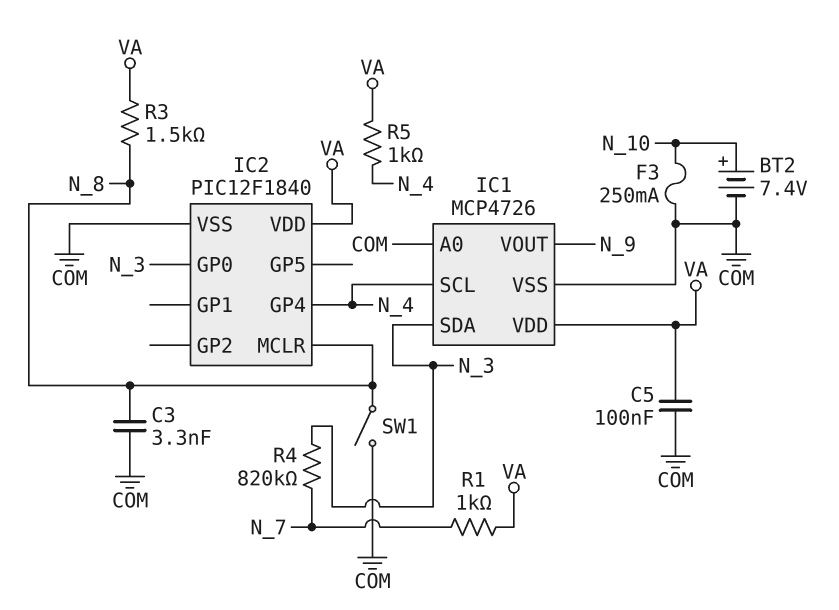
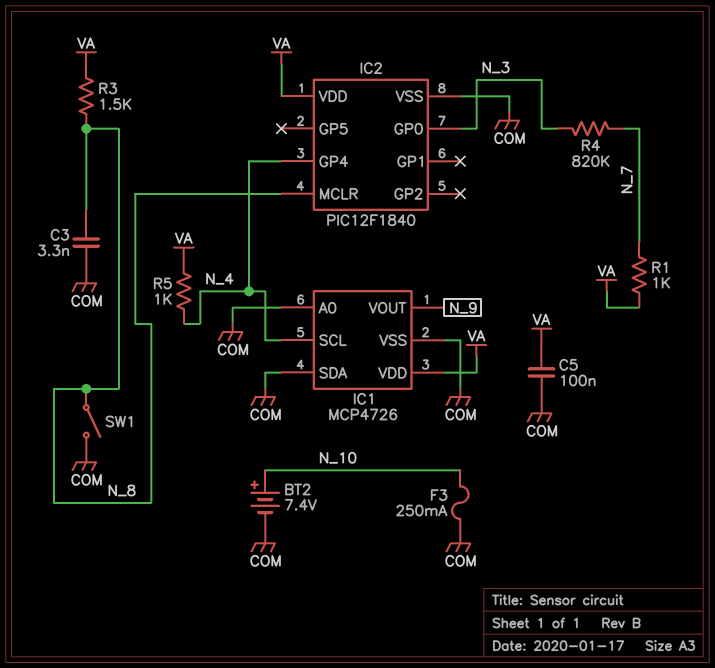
IC1 pin SDA: N_3 -> COM

